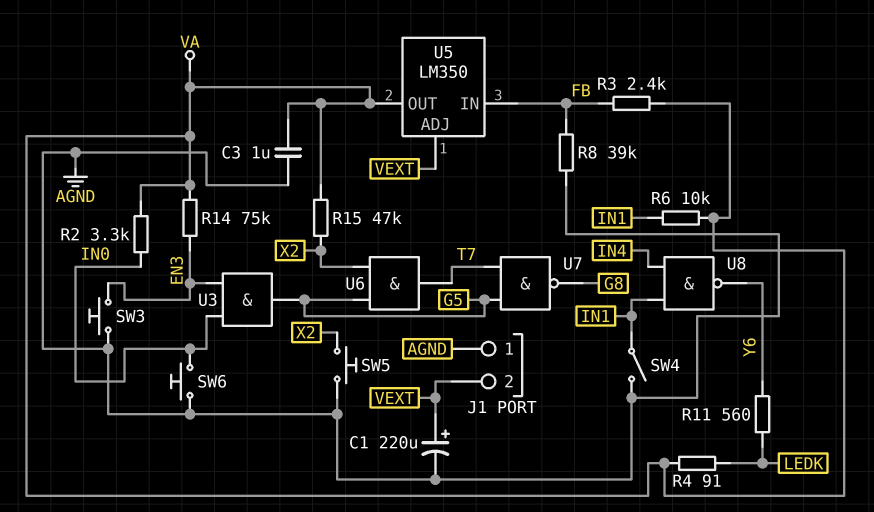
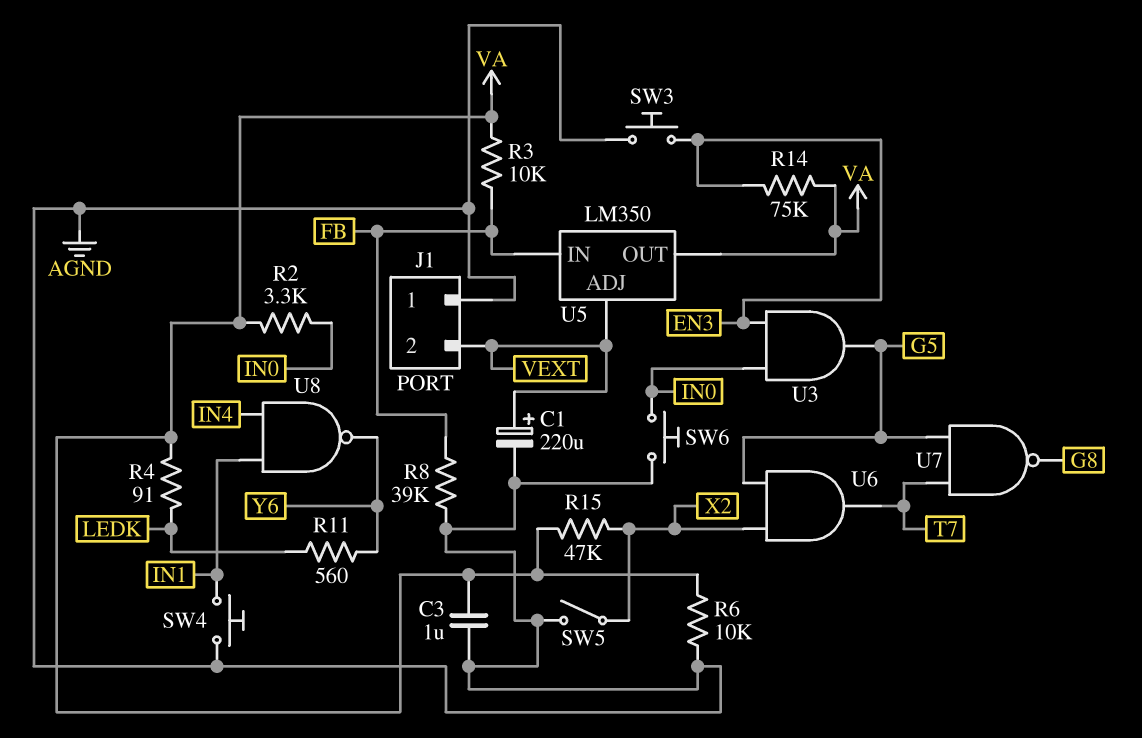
R3: 2.4k (FB, VA) -> 10k (FB, VA)
R6: 10k (IN1, VA) -> 10k (AGND, VA)
SW4: switch (AGND, IN1) -> button (AGND, IN1)
SW5: button (AGND, X2) -> switch (AGND, X2)

